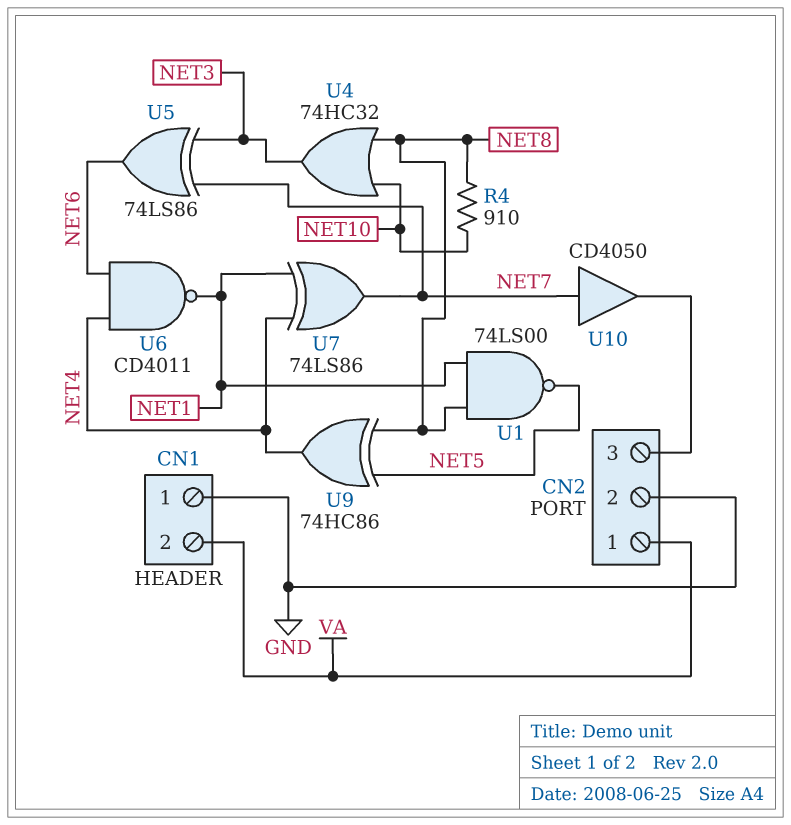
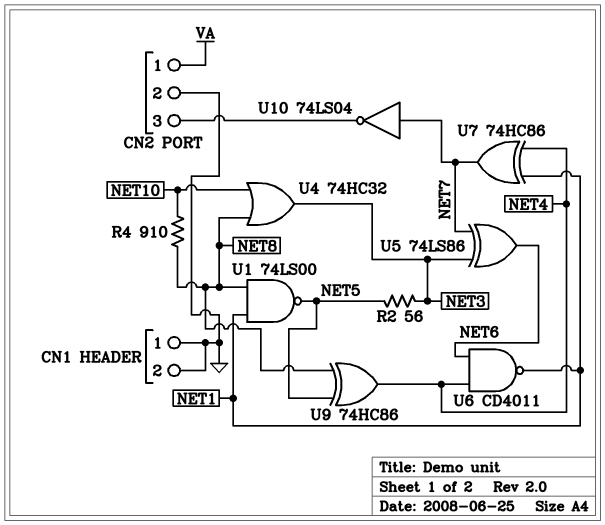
CN1 pin 2: VA -> GND
R2: none -> 56 (NET3, NET5)
U7: XOR 74LS86 (in NET1, in NET4, out NET7) -> XOR 74HC86 (in NET1, in NET4, out NET7)
U10: buffer CD4050 (in NET7, out CN2/3) -> NOT 74LS04 (in NET7, out CN2/3)

